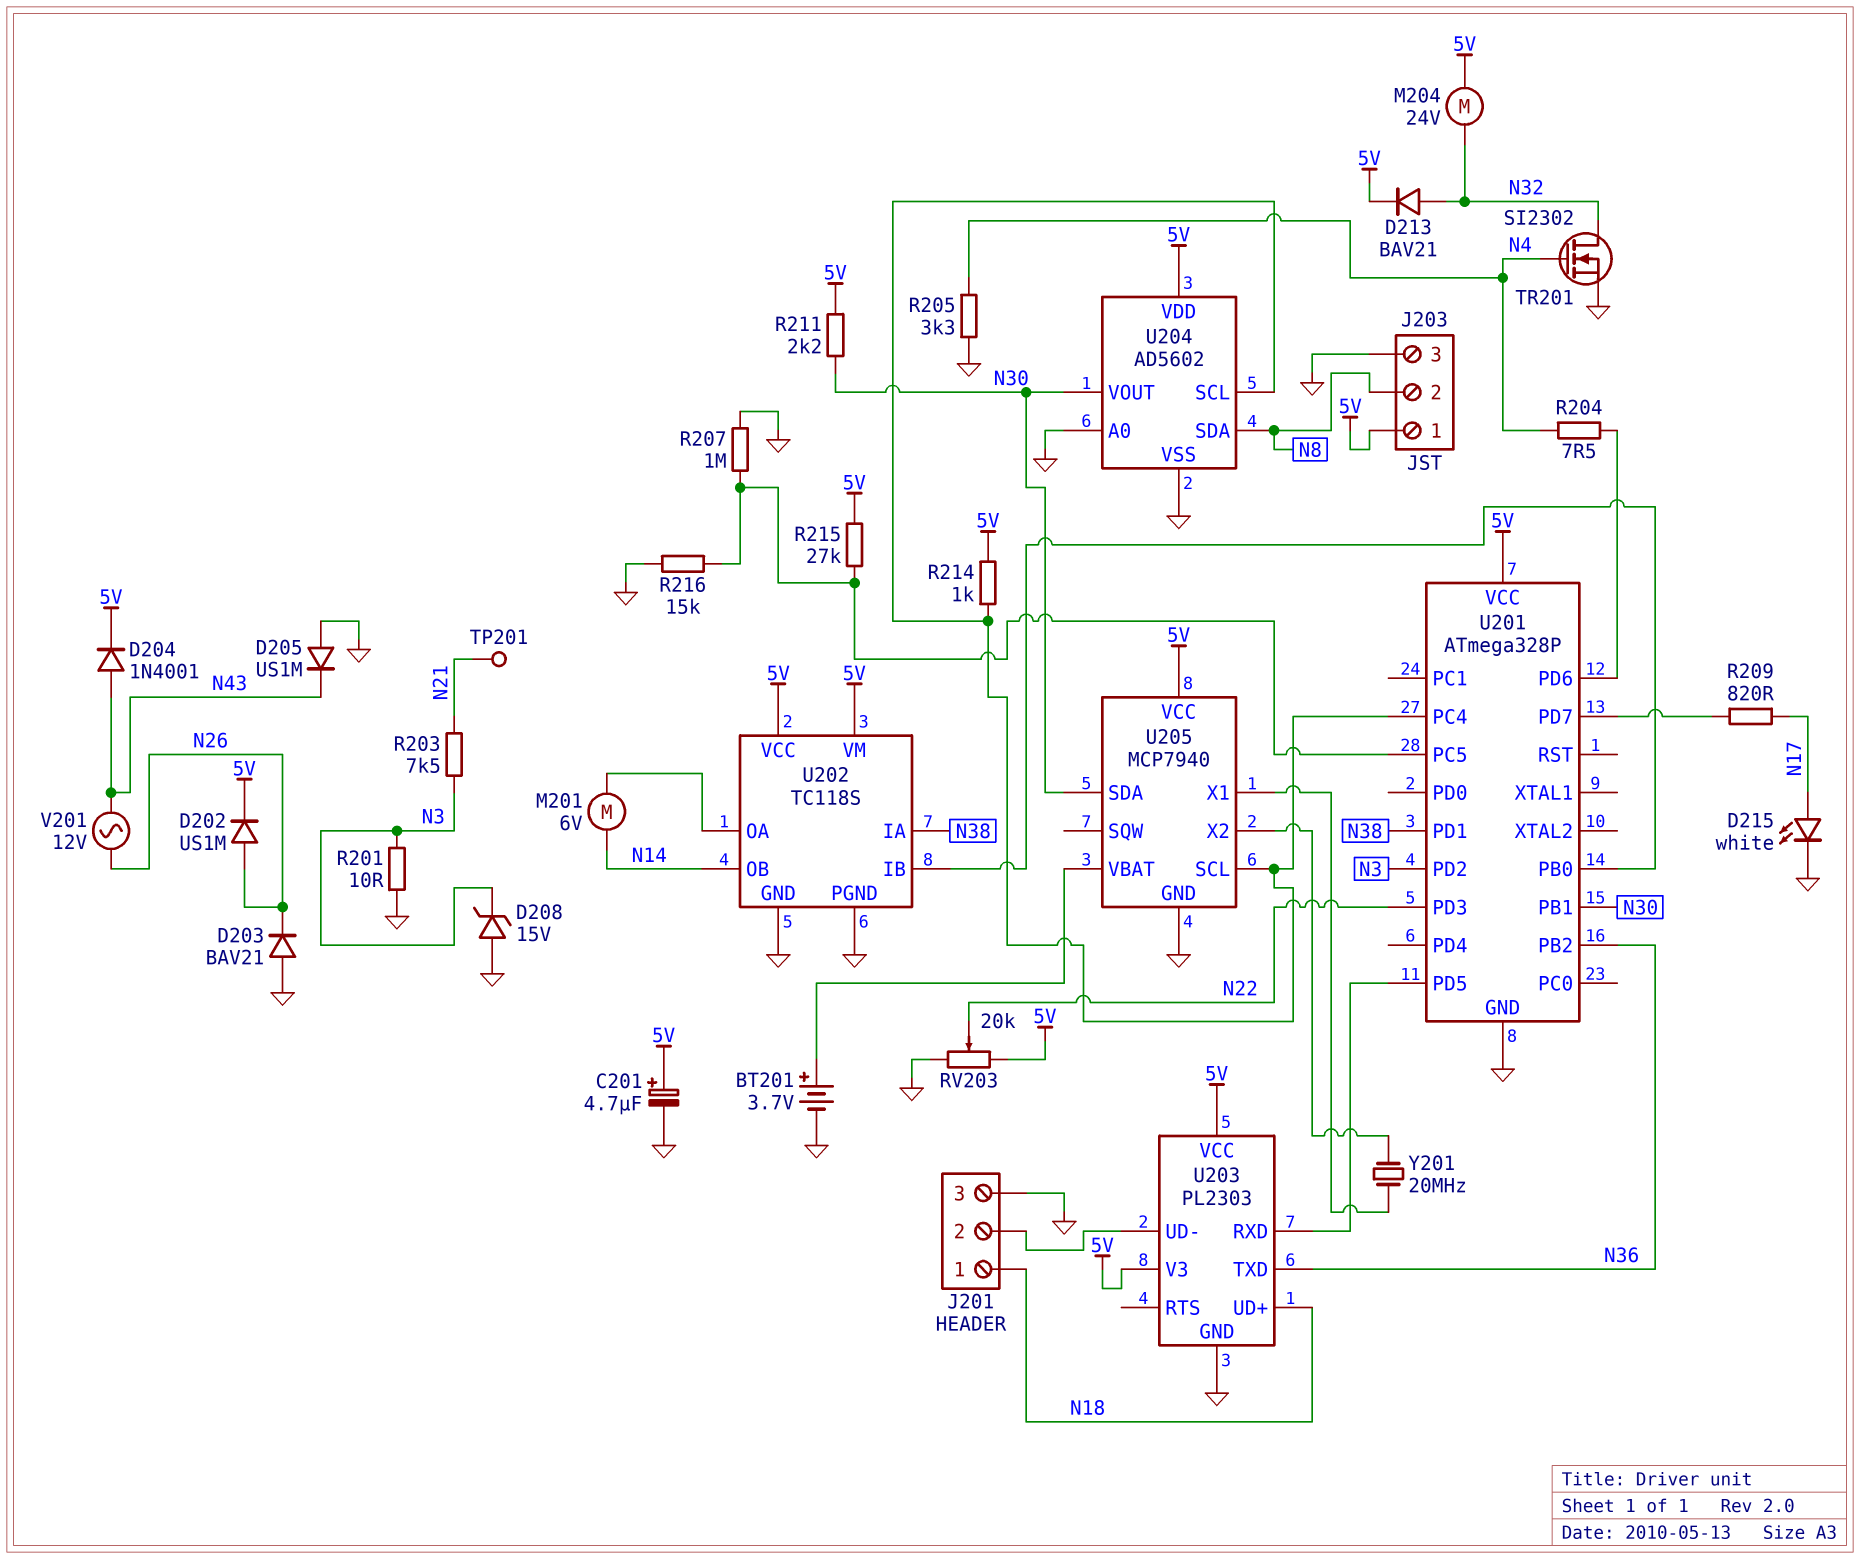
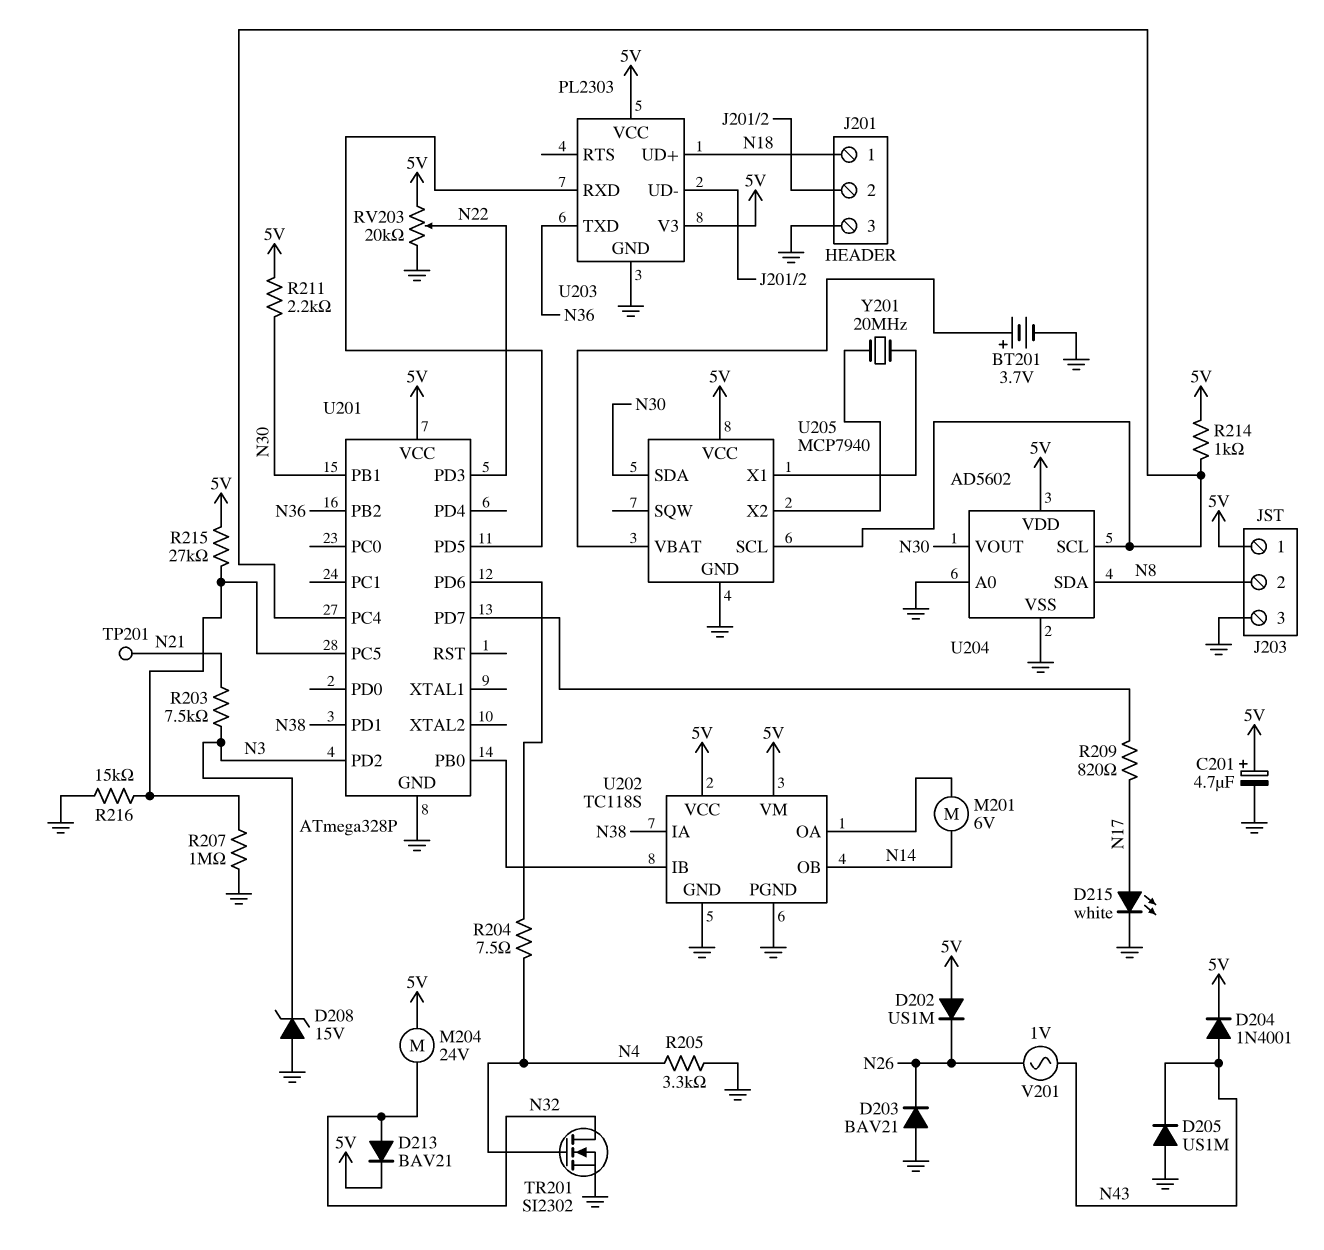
D202: diode US1M (A N26, K 5V) -> diode US1M (A 5V, K N26)
R201: 10 (GND, N3) -> none
V201: AC 12V (N26, N43) -> AC 1V (N26, N43)

